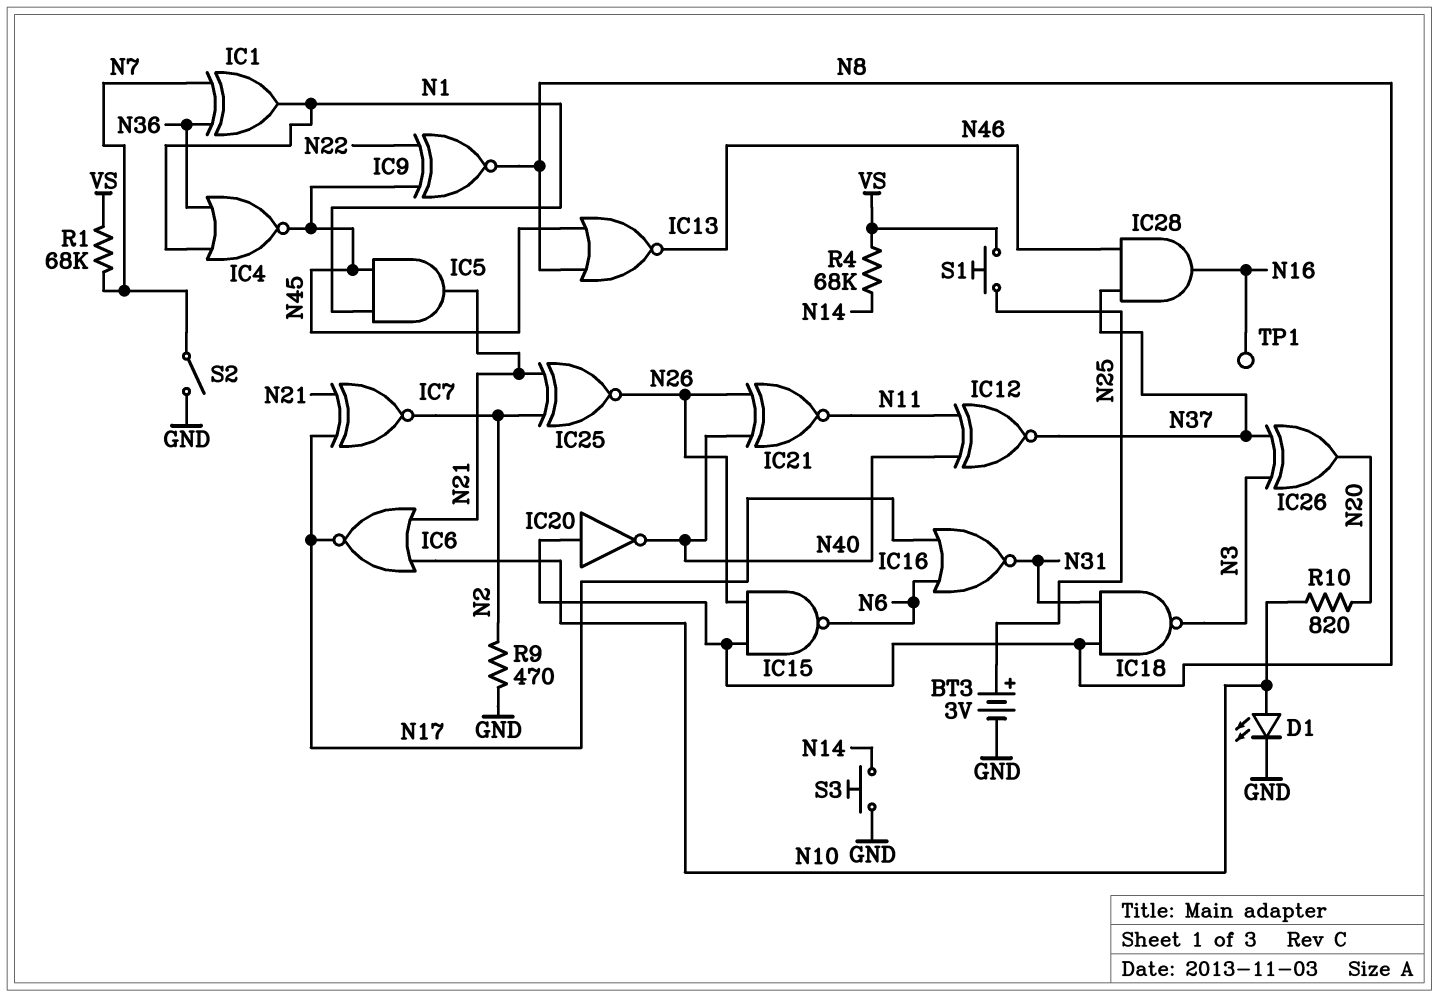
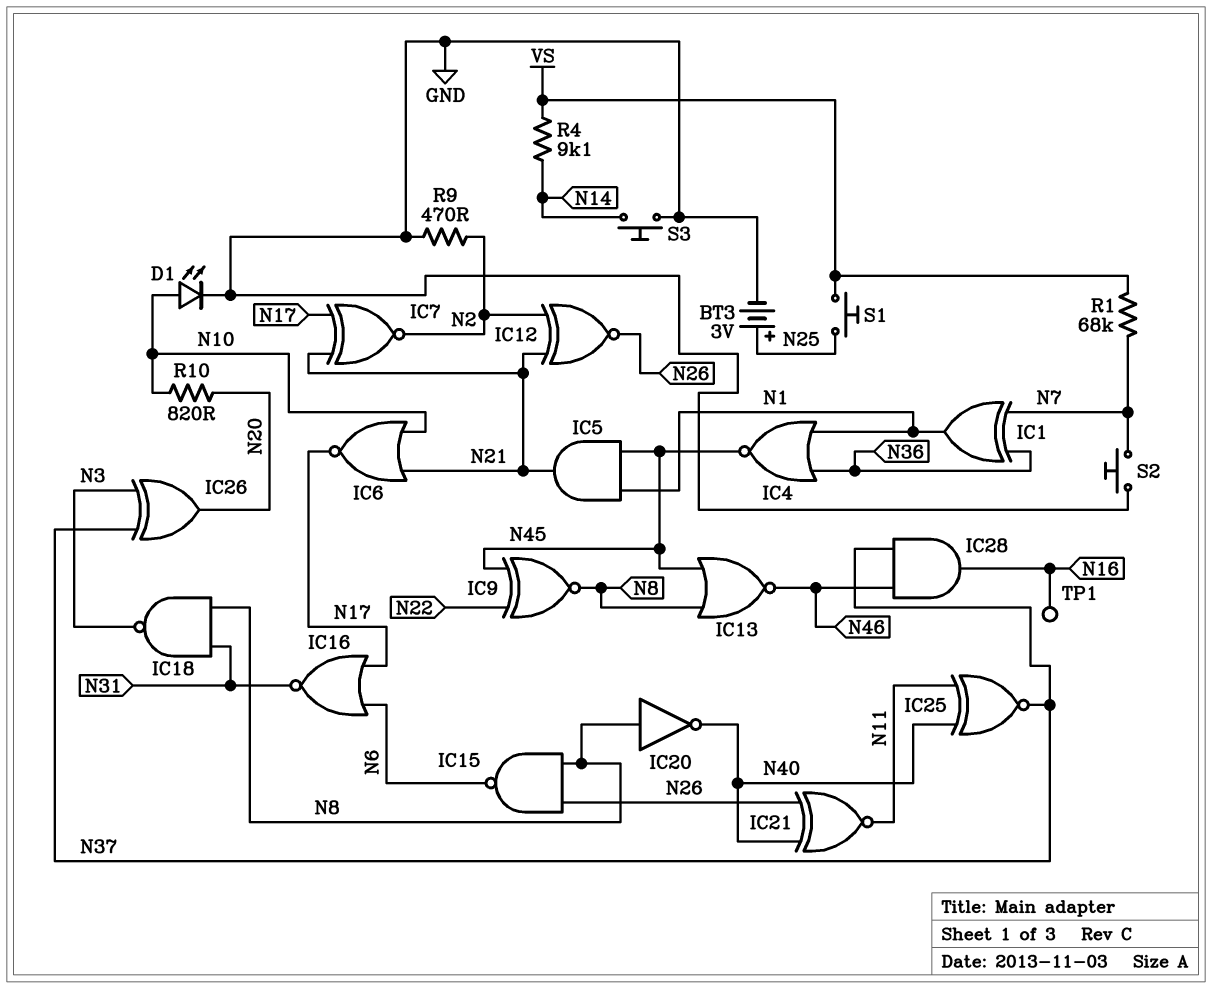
IC12: XNOR (in N11, in N40, out N37) -> XNOR (in N2, in N21, out N26)
IC25: XNOR (in N2, in N21, out N26) -> XNOR (in N11, in N40, out N37)
R4: 68k (N14, VS) -> 9.1k (N14, VS)
S2: switch (GND, N7) -> button (GND, N7)

